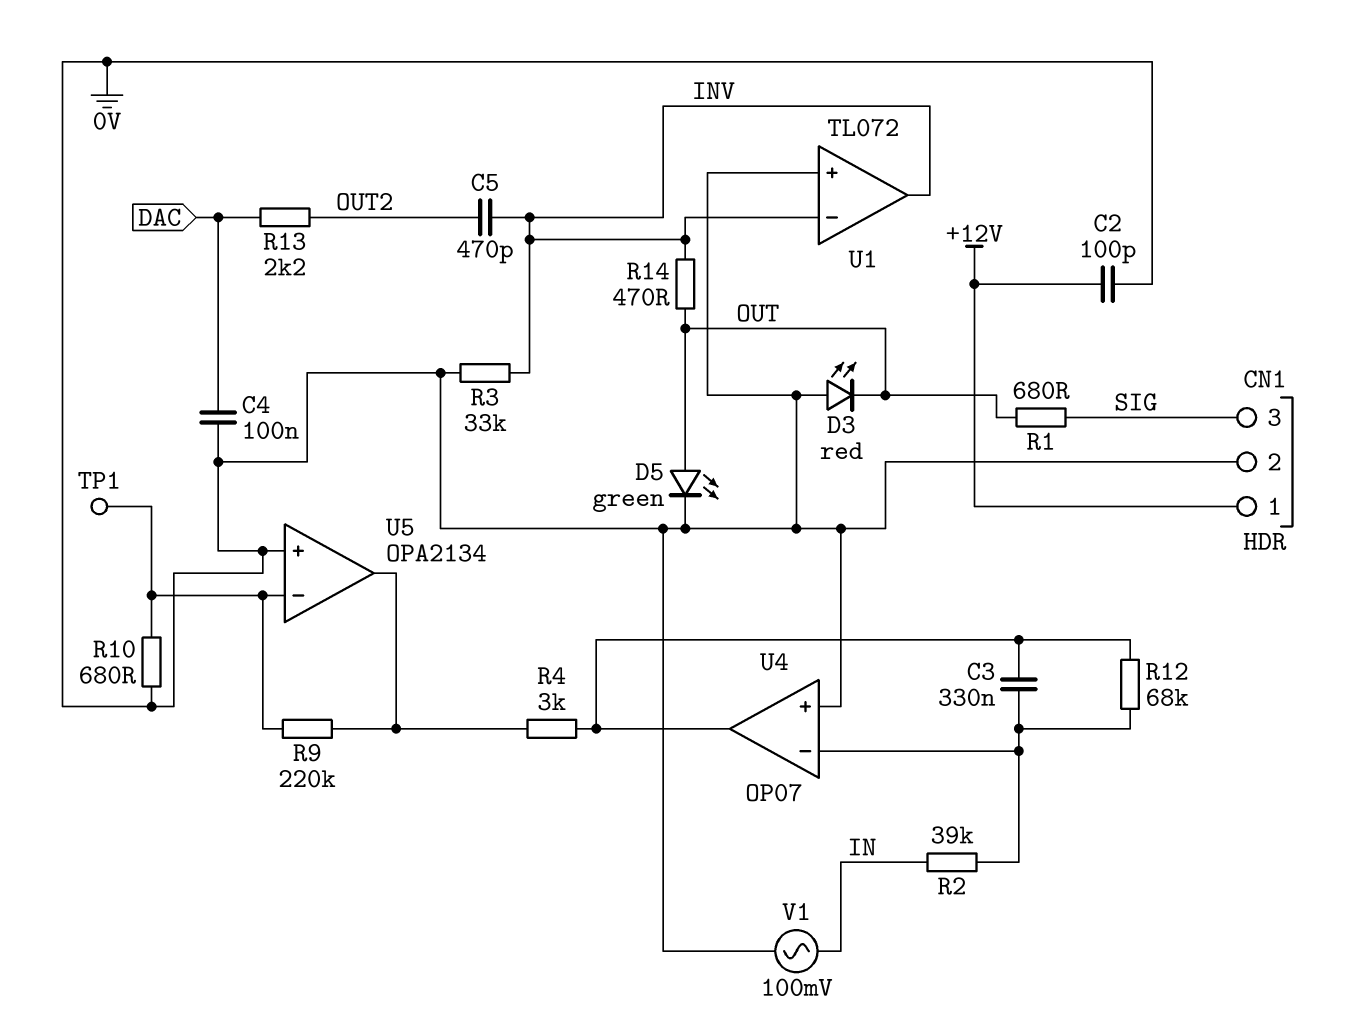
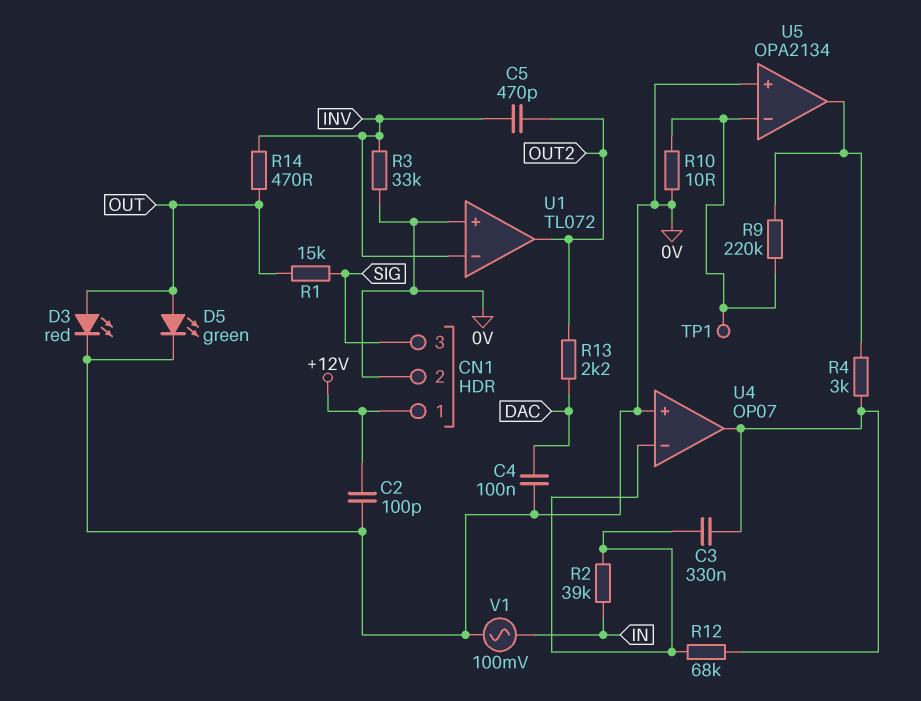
D3: LED red (A 0V, K OUT) -> LED red (A OUT, K 0V)
R1: 680 (OUT, SIG) -> 15k (OUT, SIG)
R10: 680 (0V, U5/in-) -> 10 (0V, U5/in-)
U1 pin out: INV -> OUT2

